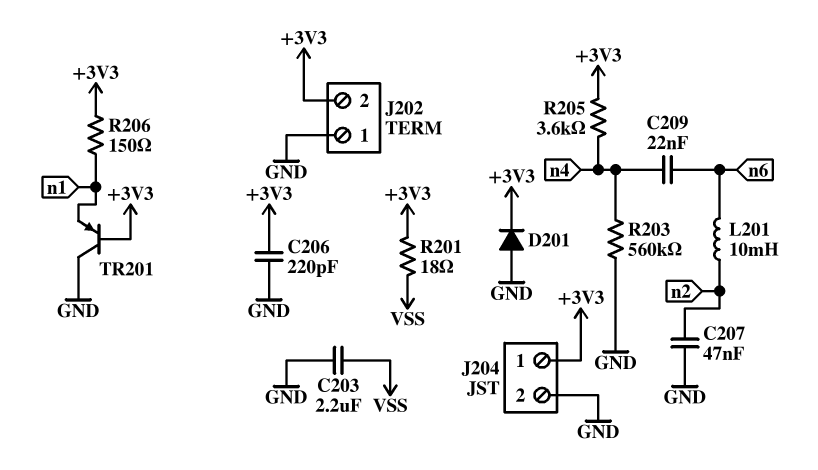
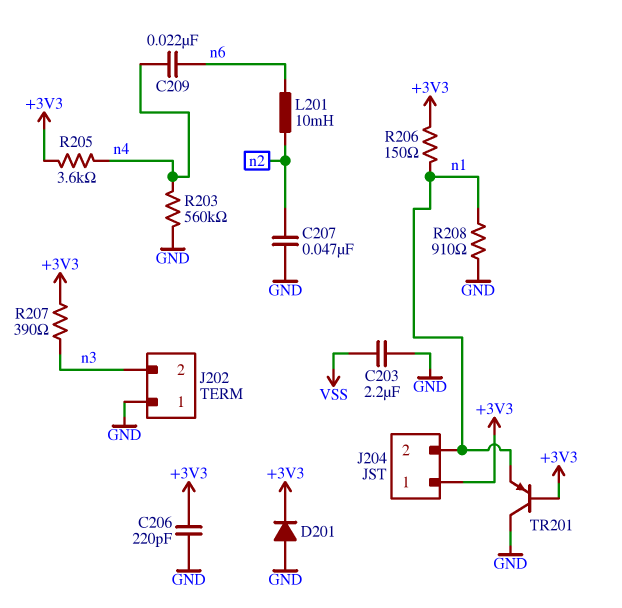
J202 pin 2: +3V3 -> n3
J204 pin 2: GND -> n1
R201: 18 (+3V3, VSS) -> none
R207: none -> 390 (+3V3, n3)
R208: none -> 910 (GND, n1)

